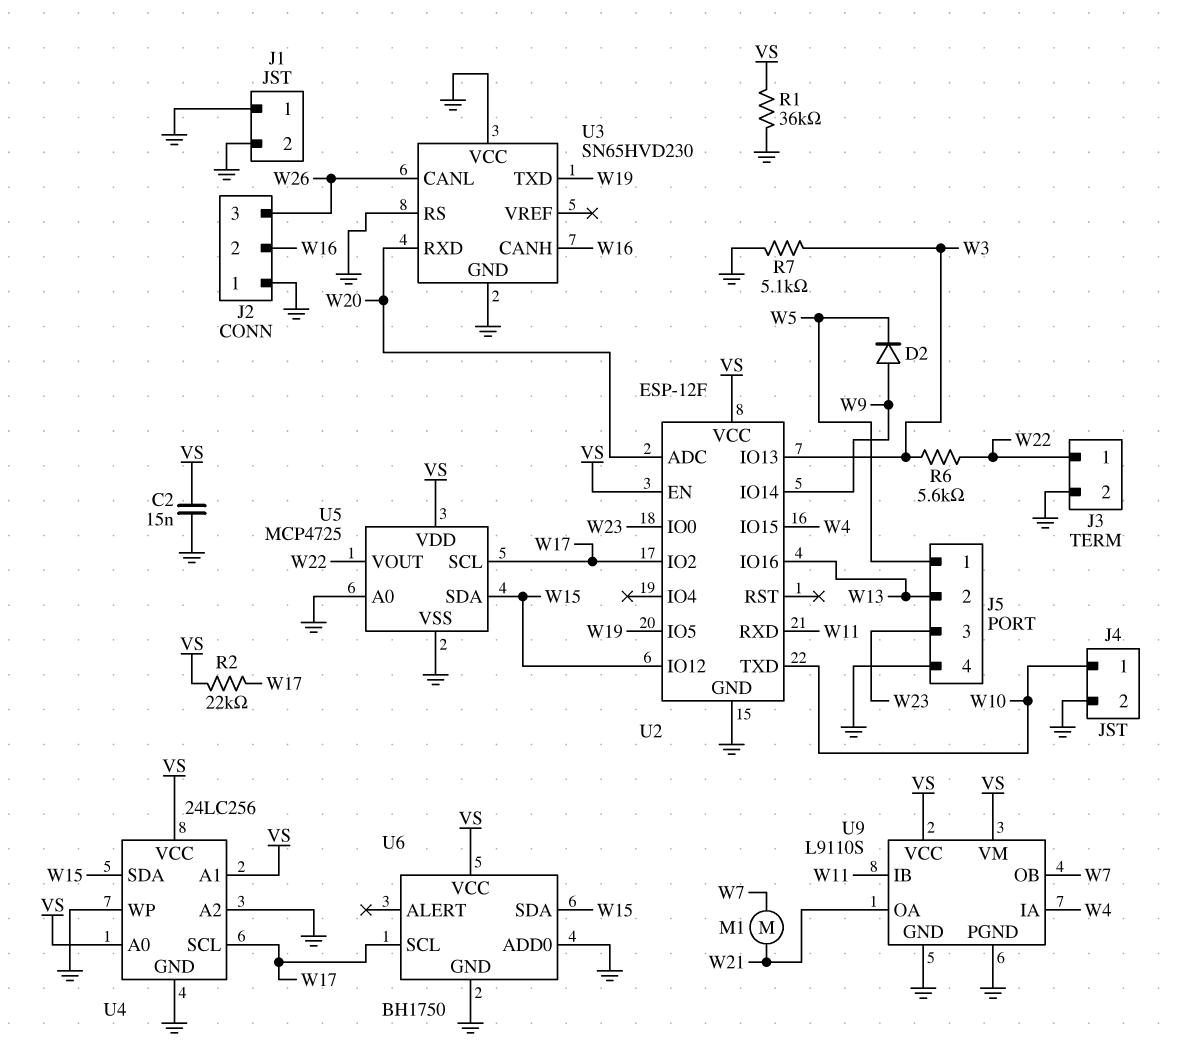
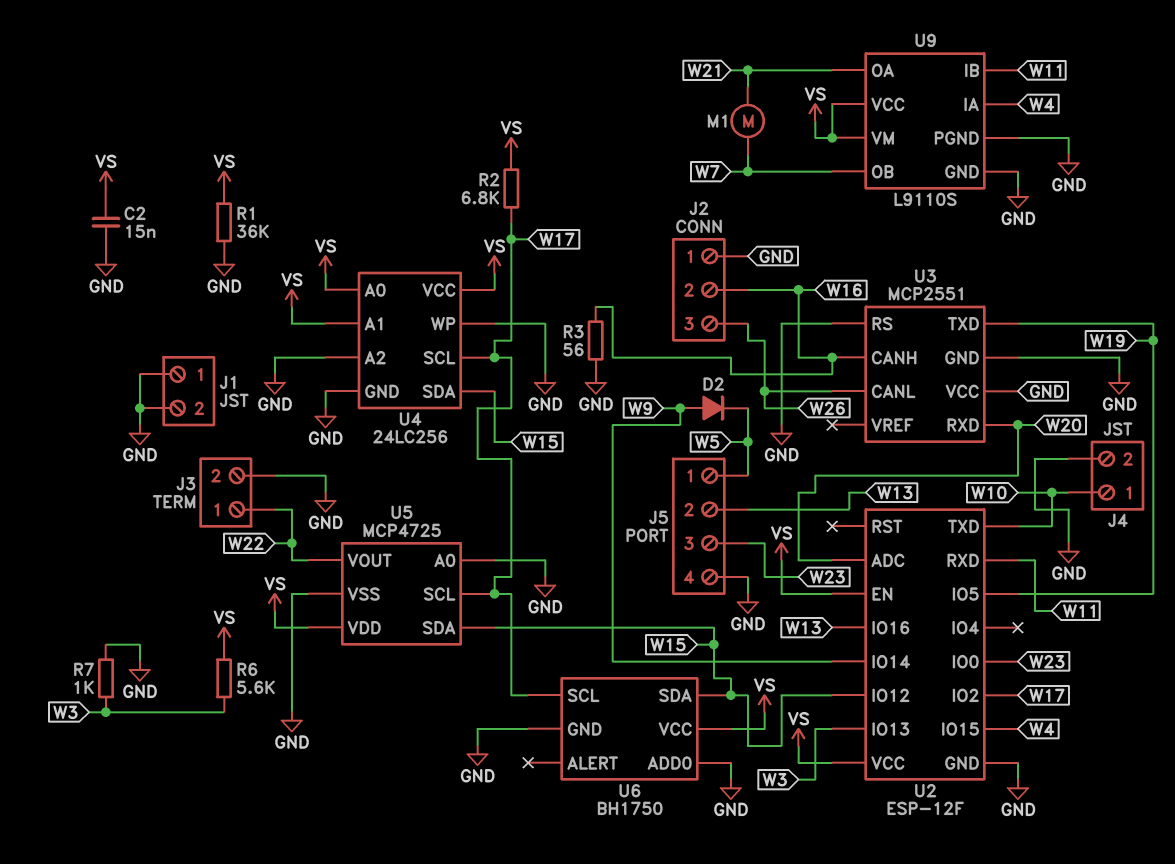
R2: 22k (VS, W17) -> 6.8k (VS, W17)
R3: none -> 56 (GND, W16)
R6: 5.6k (W3, W22) -> 5.6k (VS, W3)
R7: 5.1k (GND, W3) -> 1k (GND, W3)
U3: SN65HVD230 -> MCP2551

